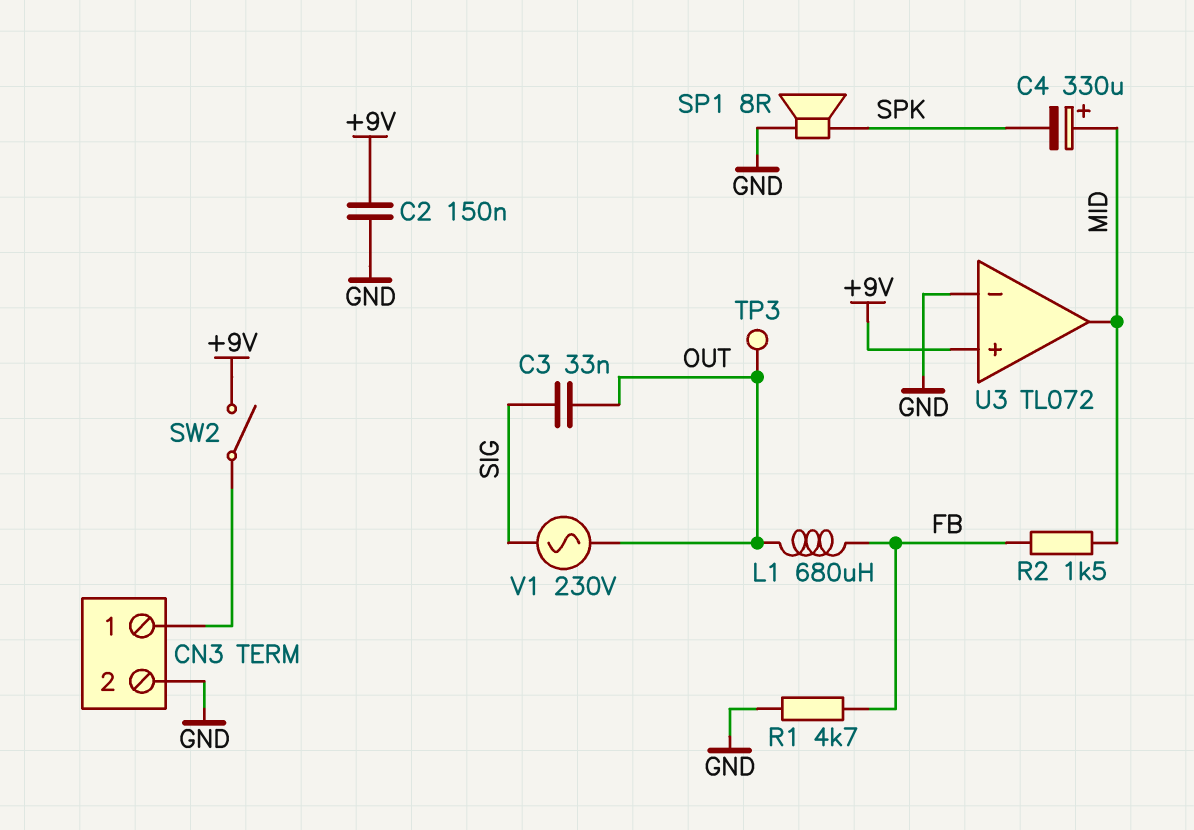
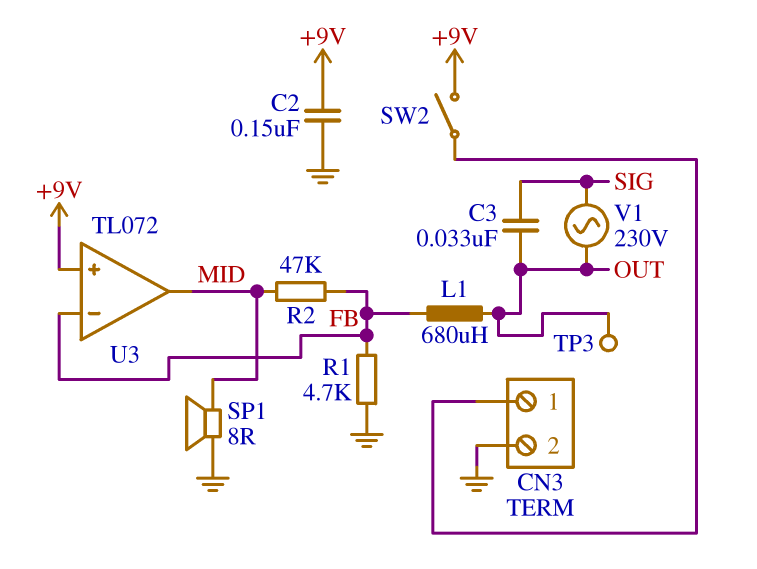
C4: 330uF (plus MID, minus SPK) -> none
R2: 1.5k (FB, MID) -> 47k (FB, MID)
SP1: speaker 8R (GND, SPK) -> speaker 8R (GND, MID)
U3 pin in-: GND -> FB

